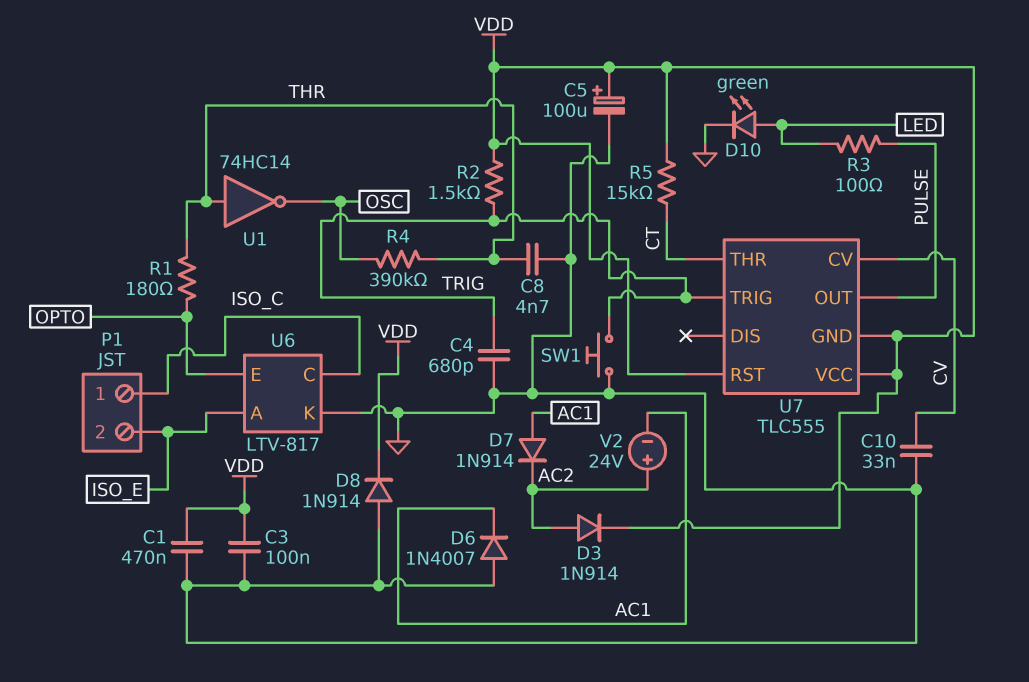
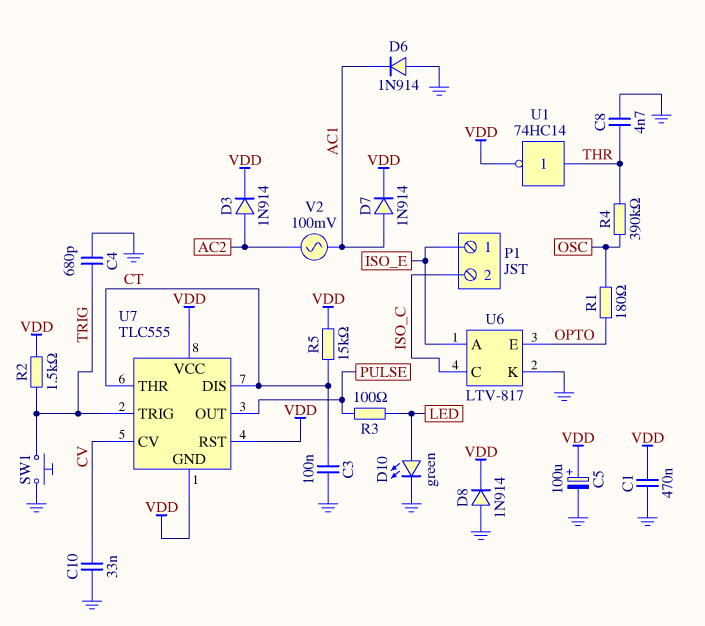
C3: 100nF (GND, VDD) -> 100nF (CT, GND)
D6: diode 1N4007 (A GND, K AC1) -> diode 1N914 (A GND, K AC1)
D7: diode 1N914 (A AC1, K AC2) -> diode 1N914 (A AC1, K VDD)
P1 pin 1: ISO_C -> ISO_E
P1 pin 2: ISO_E -> ISO_C
R1: 180 (OPTO, THR) -> 180 (OPTO, OSC)
U1: NOT 74HC14 (in THR, out OSC) -> NOT 74HC14 (in THR, out VDD)
U7 pin DIS: none -> CT
V2: 24V (plus AC2, minus AC1) -> AC 100mV (AC1, AC2)

